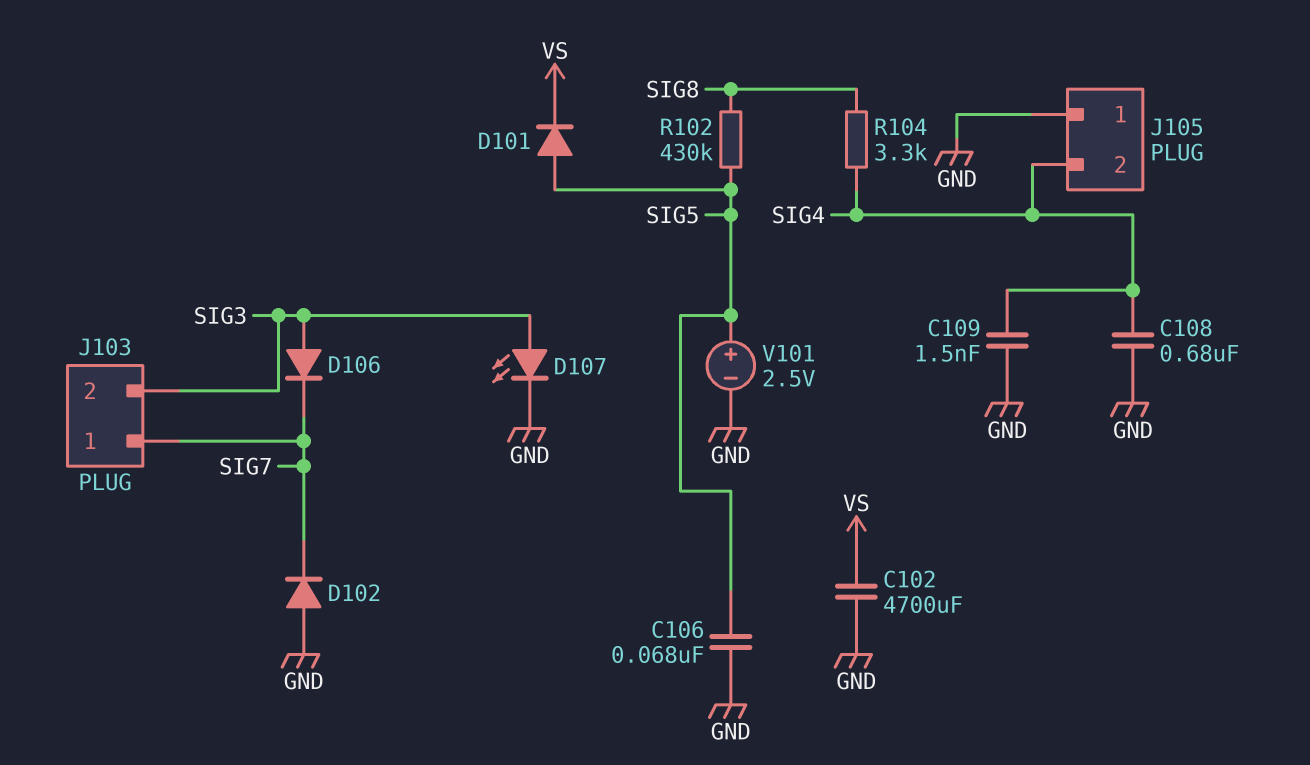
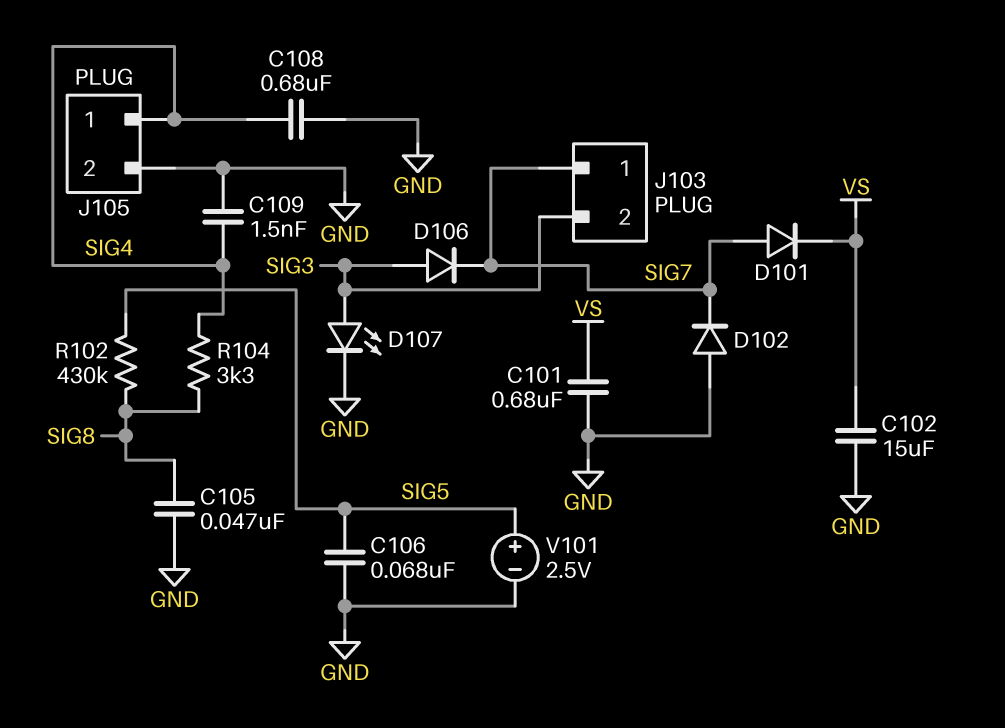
C101: none -> 680nF (GND, VS)
C102: 4700uF (GND, VS) -> 15uF (GND, VS)
C105: none -> 47nF (GND, SIG8)
D101: diode (A SIG5, K VS) -> diode (A SIG7, K VS)
J105 pin 1: GND -> SIG4
J105 pin 2: SIG4 -> GND

